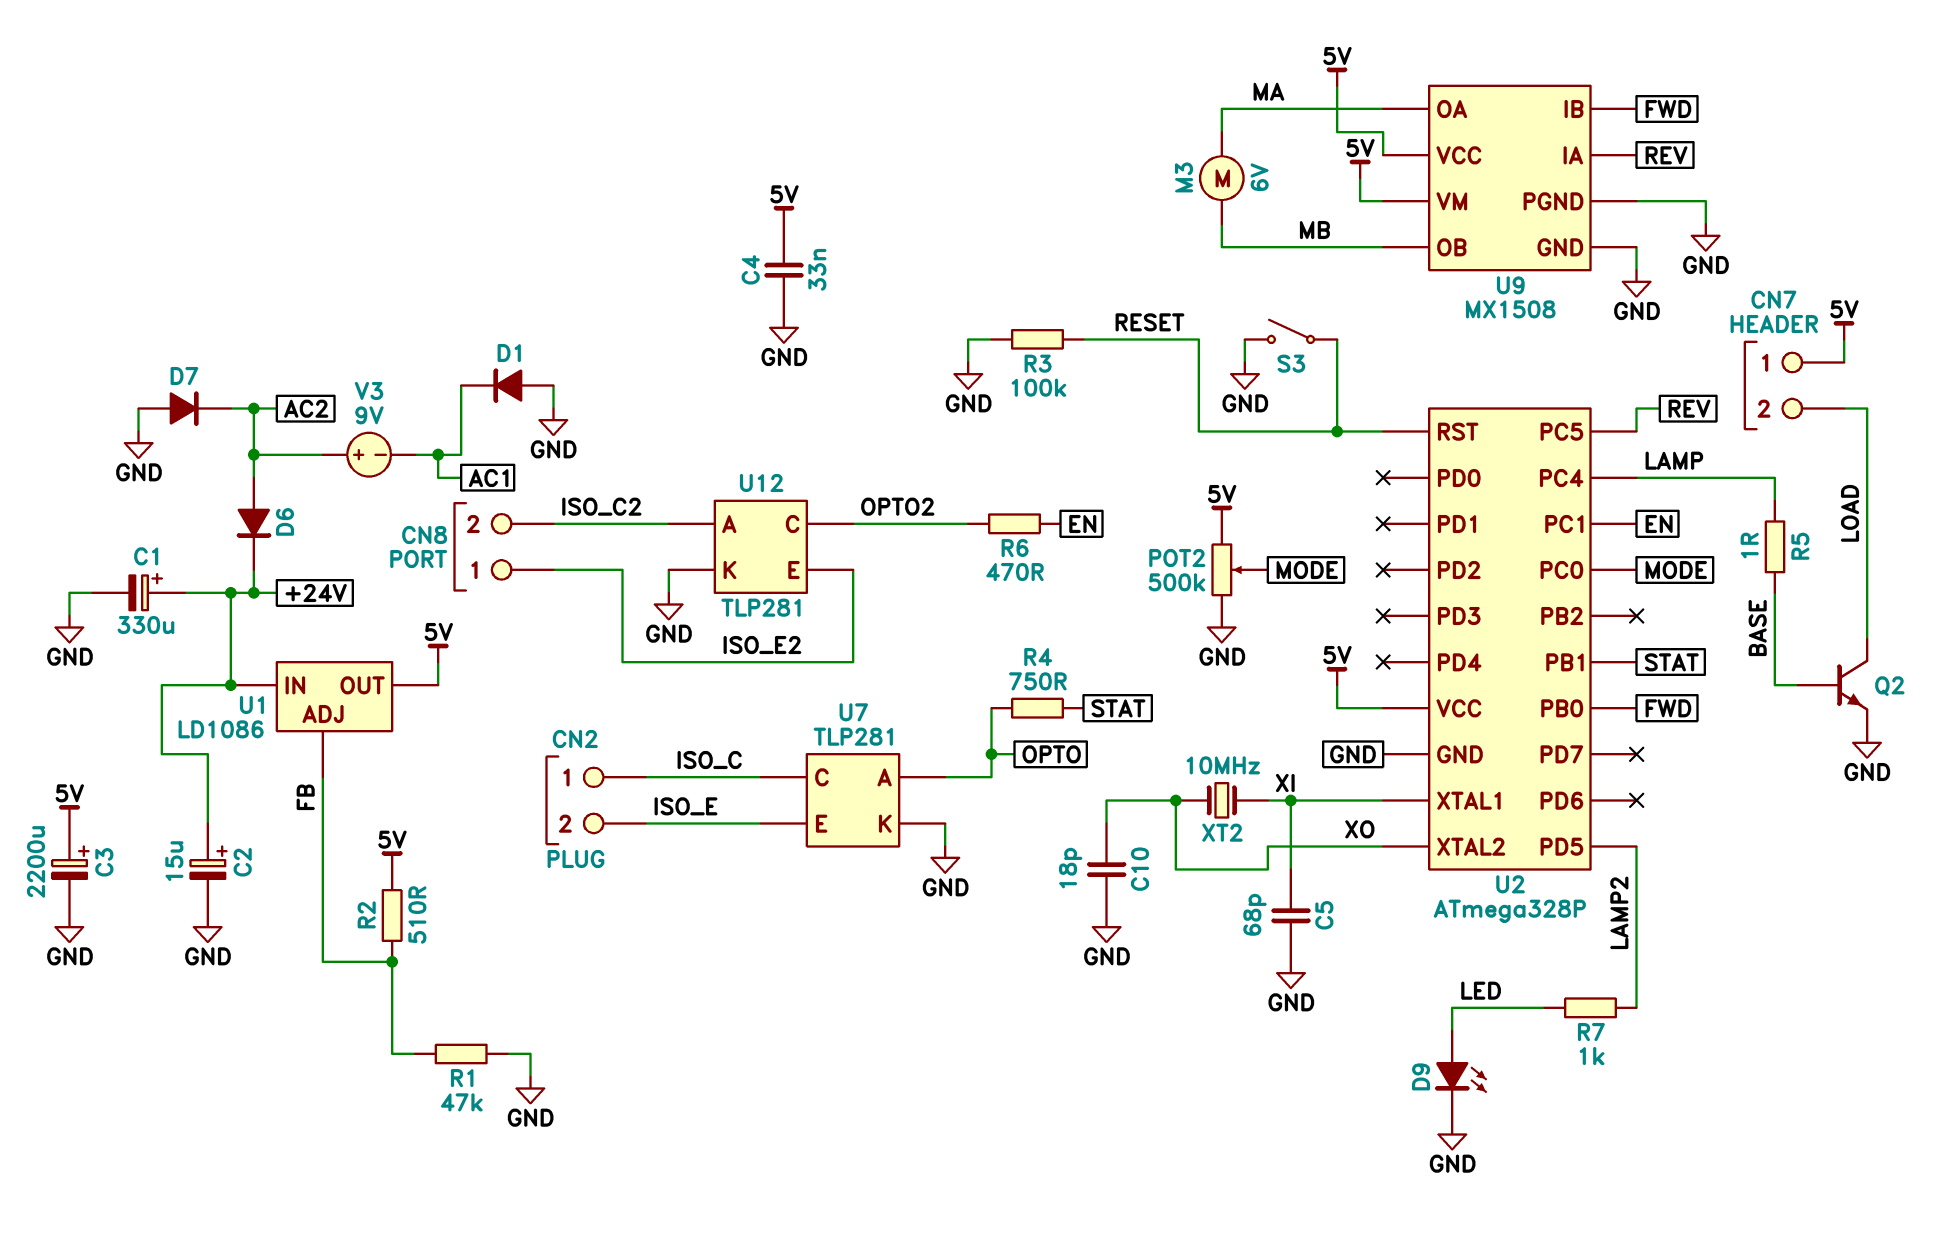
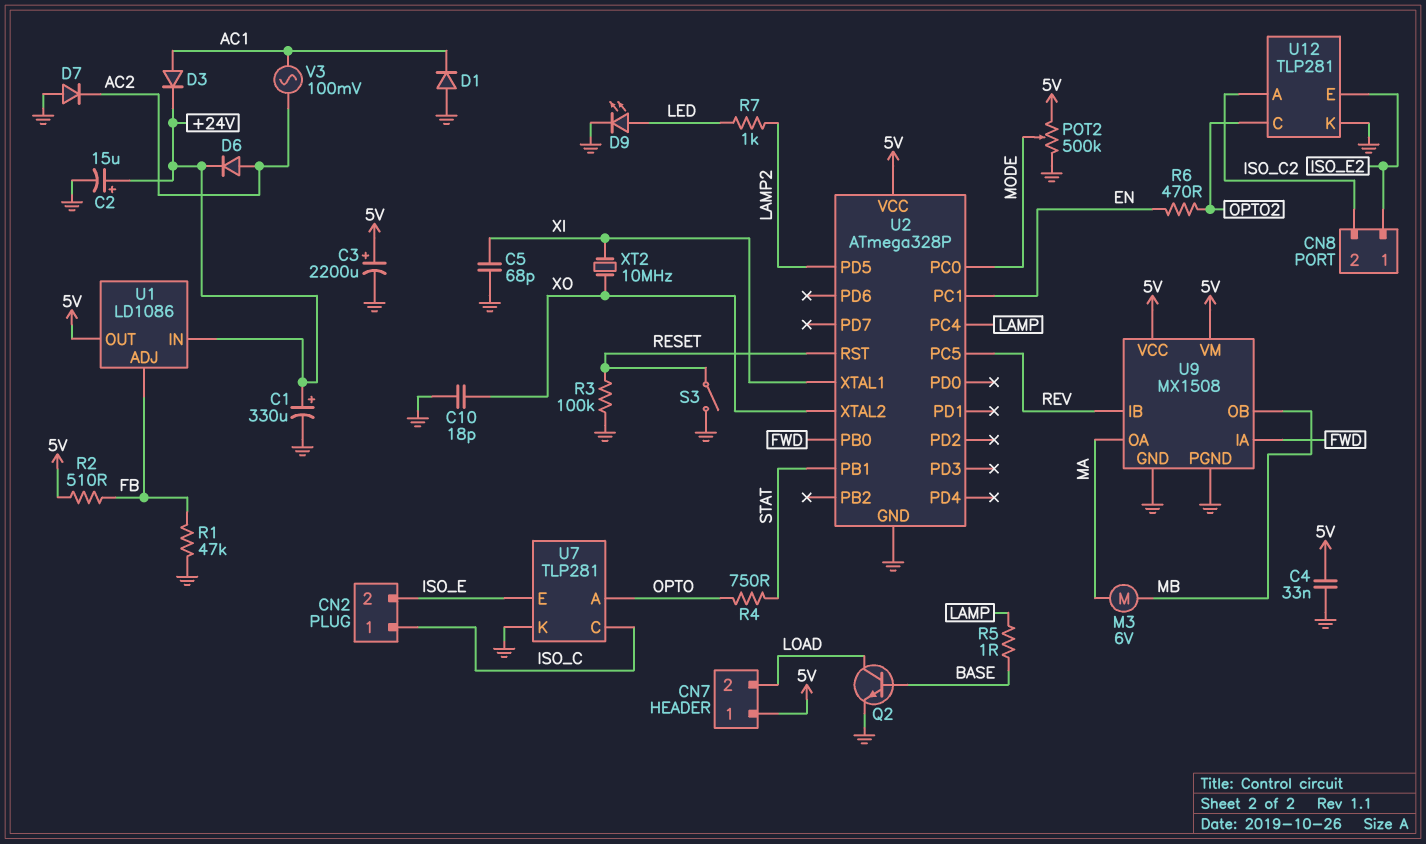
D3: none -> diode (A AC1, K +24V)
U9 pin IA: REV -> FWD
U9 pin IB: FWD -> REV
V3: 9V (plus AC2, minus AC1) -> AC 100mV (AC1, AC2)

